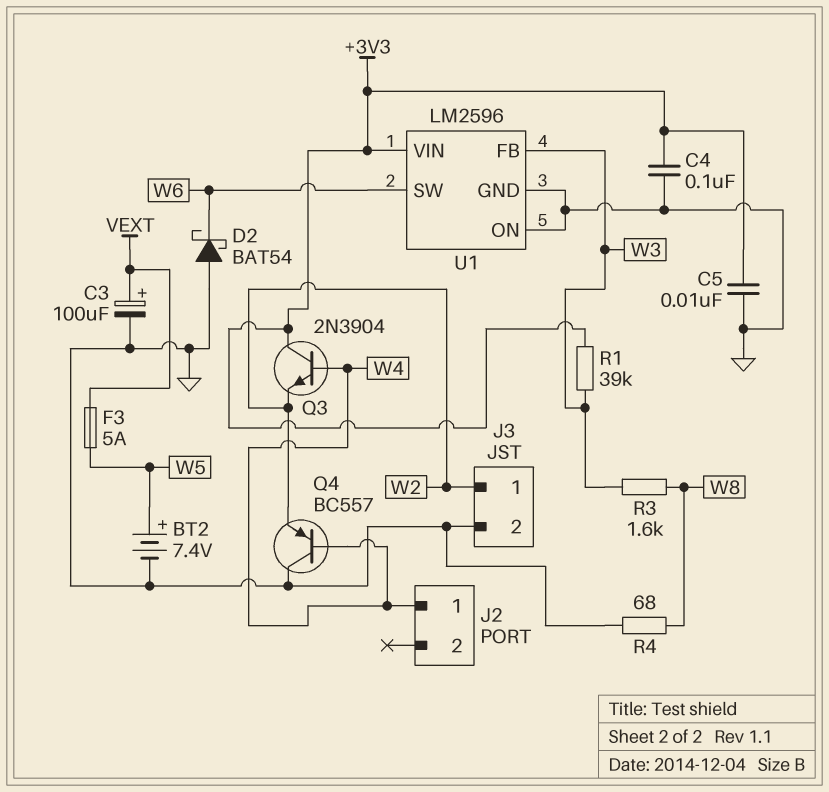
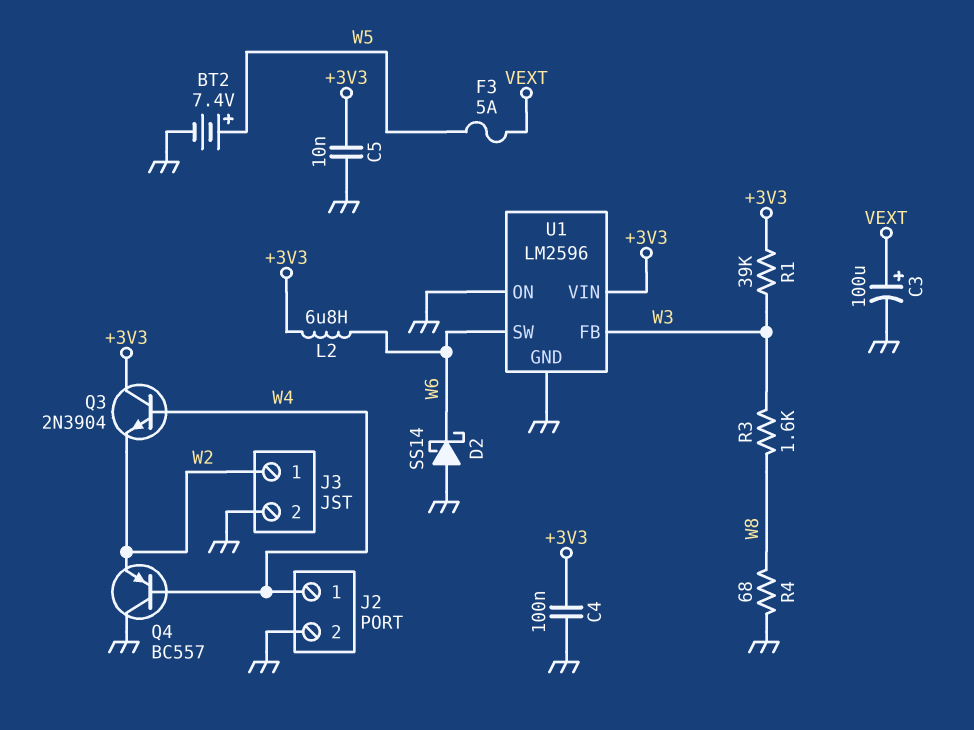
D2: schottky BAT54 (A GND, K W6) -> schottky SS14 (A GND, K W6)
J2 pin 2: none -> GND
L2: none -> 6.8uH (+3V3, W6)

